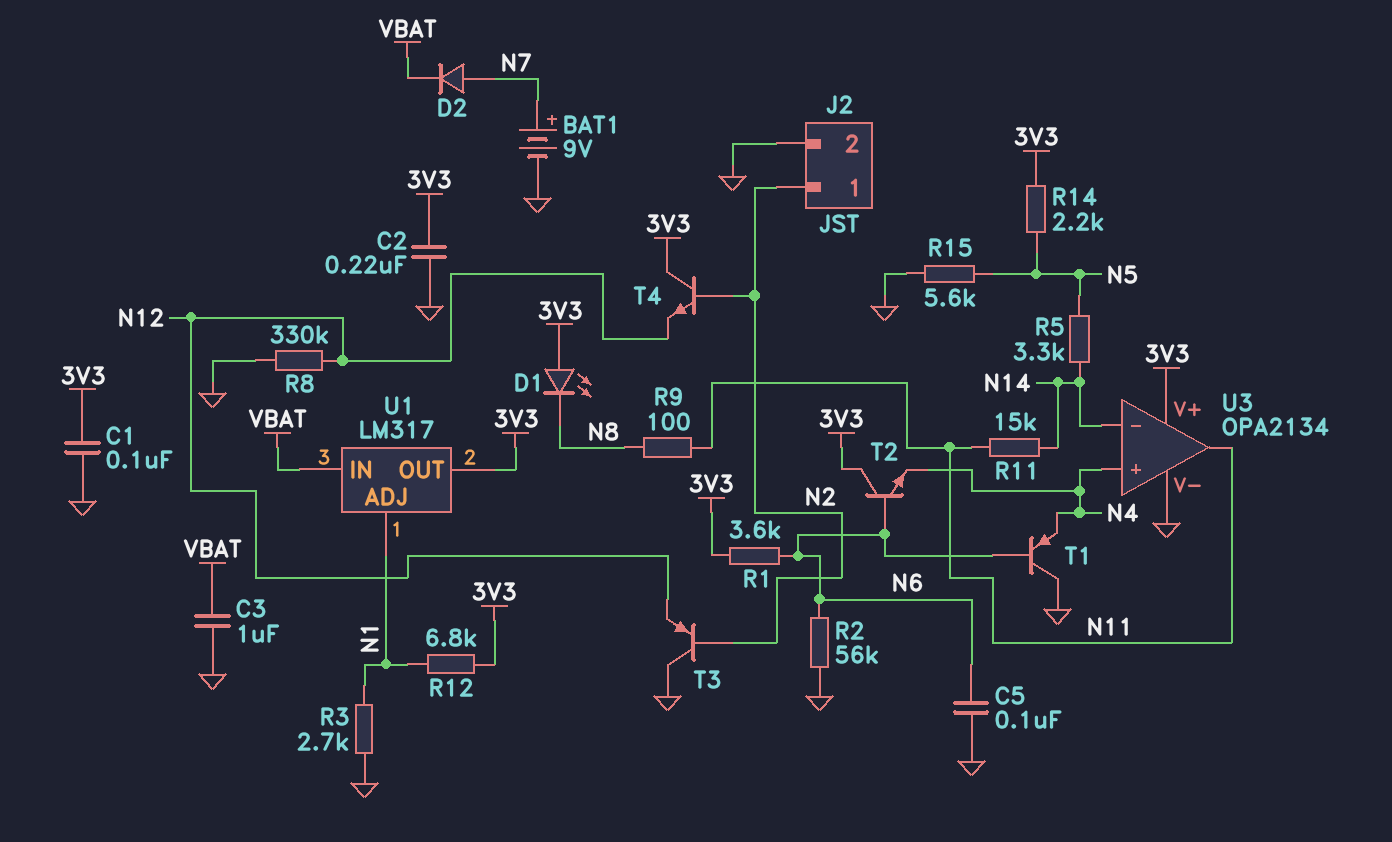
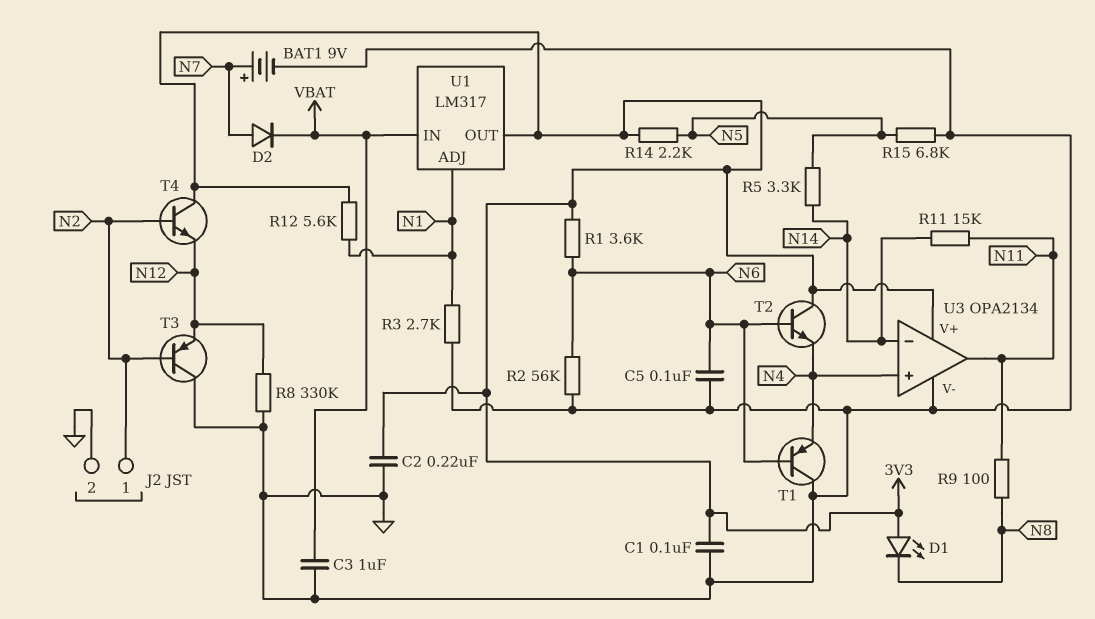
R12: 6.8k (3V3, N1) -> 5.6k (3V3, N1)
R15: 5.6k (GND, N5) -> 6.8k (GND, N5)

